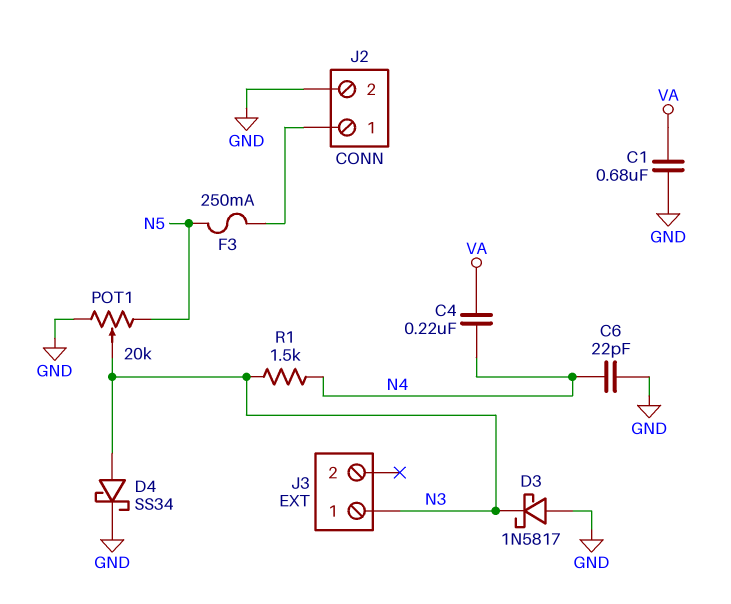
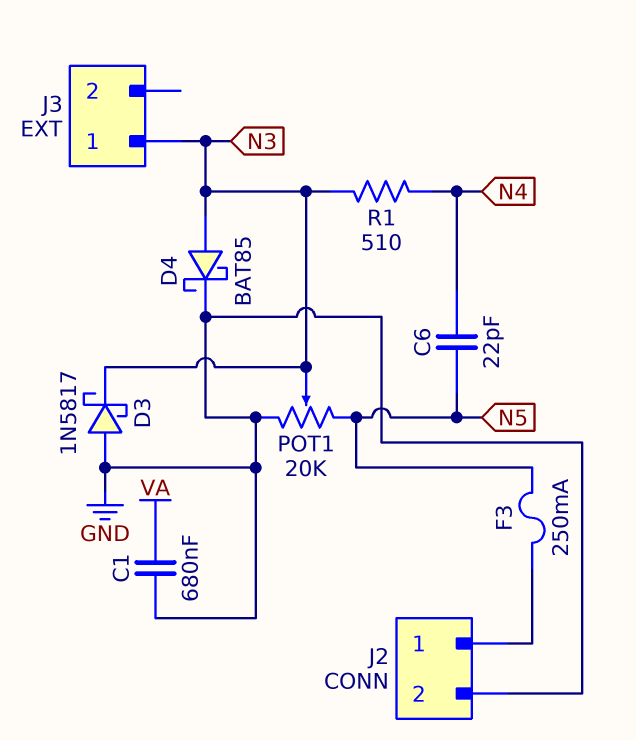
C4: 220nF (N4, VA) -> none
C6: 22pF (GND, N4) -> 22pF (N4, N5)
D4: schottky SS34 (A N3, K GND) -> schottky BAT85 (A N3, K GND)
R1: 1.5k (N3, N4) -> 510 (N3, N4)

